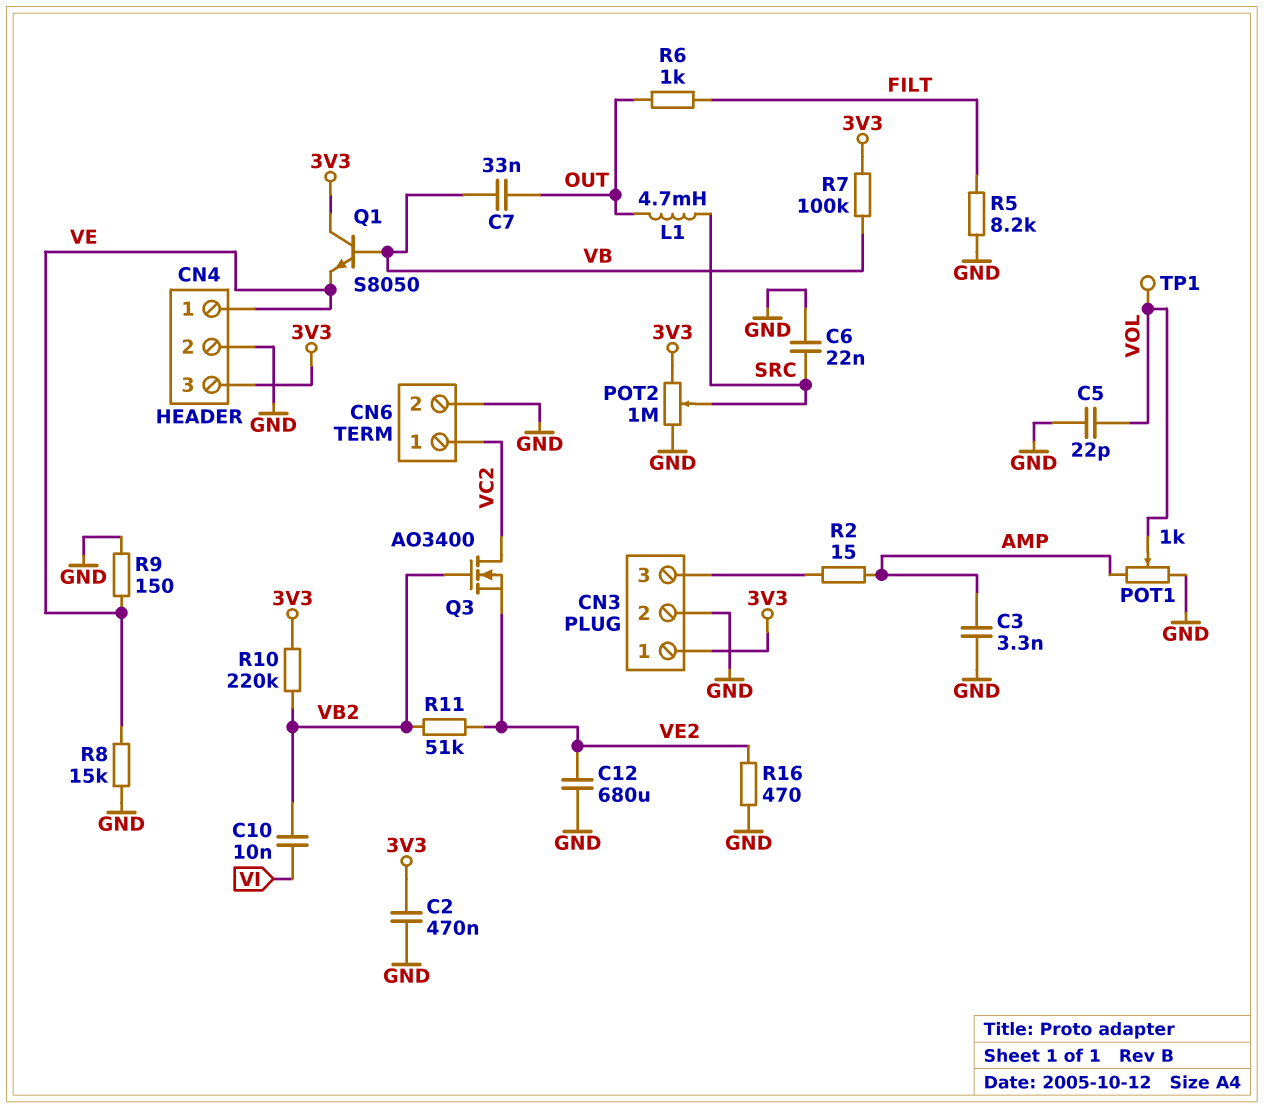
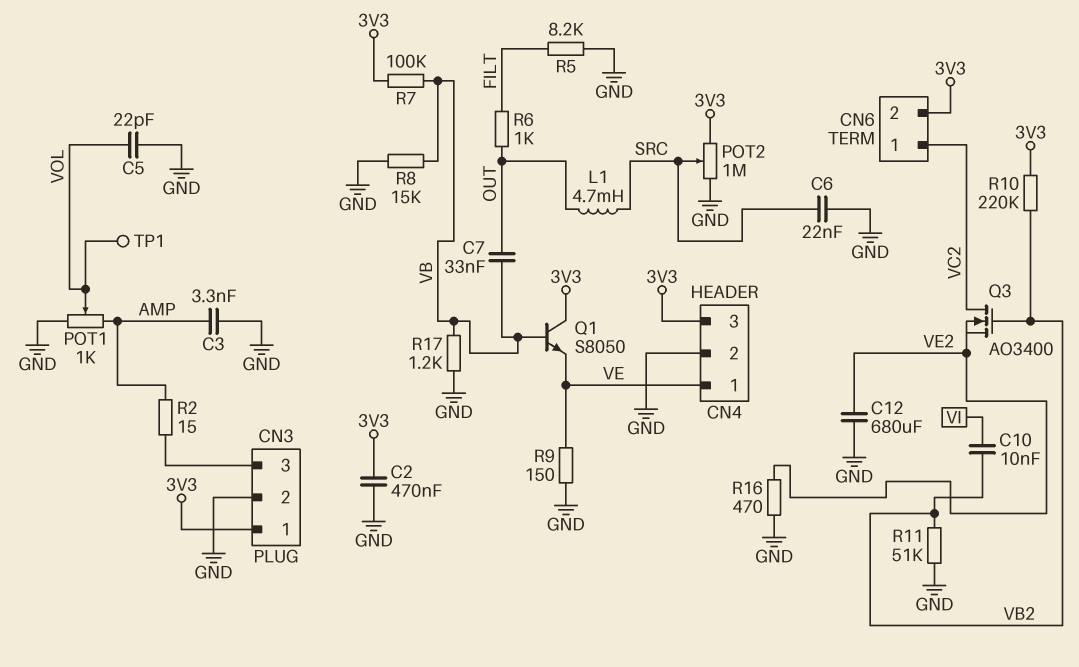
CN6 pin 2: GND -> 3V3
R8: 15k (GND, VE) -> 15k (GND, VB)
R11: 51k (VB2, VE2) -> 51k (GND, VB2)
R17: none -> 1.2k (GND, VB)

